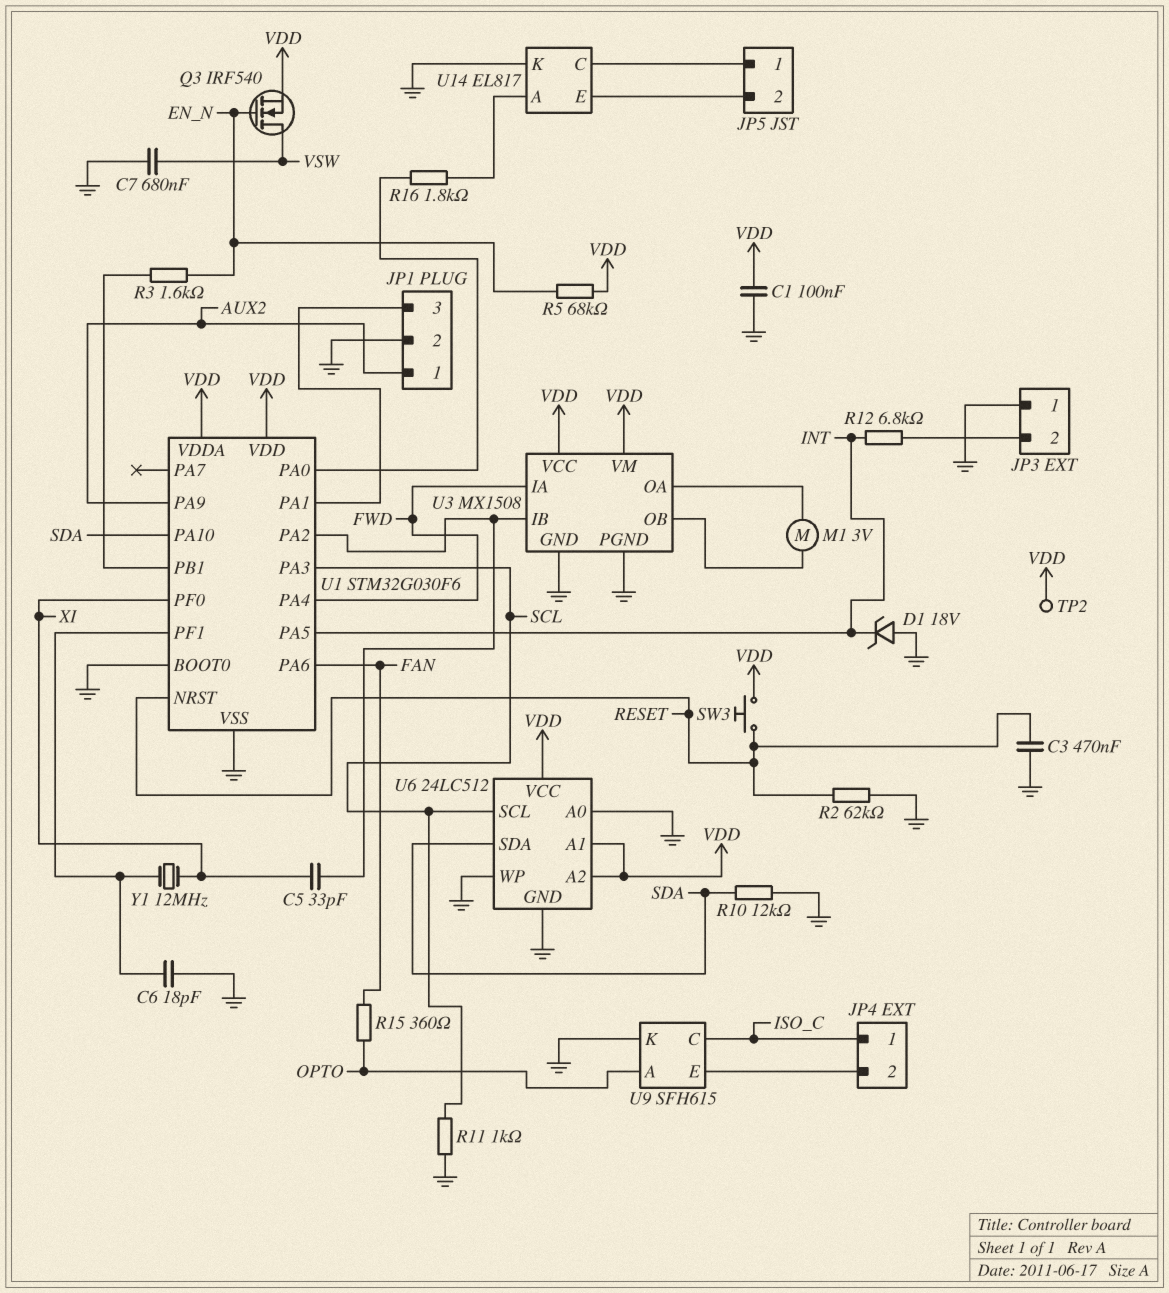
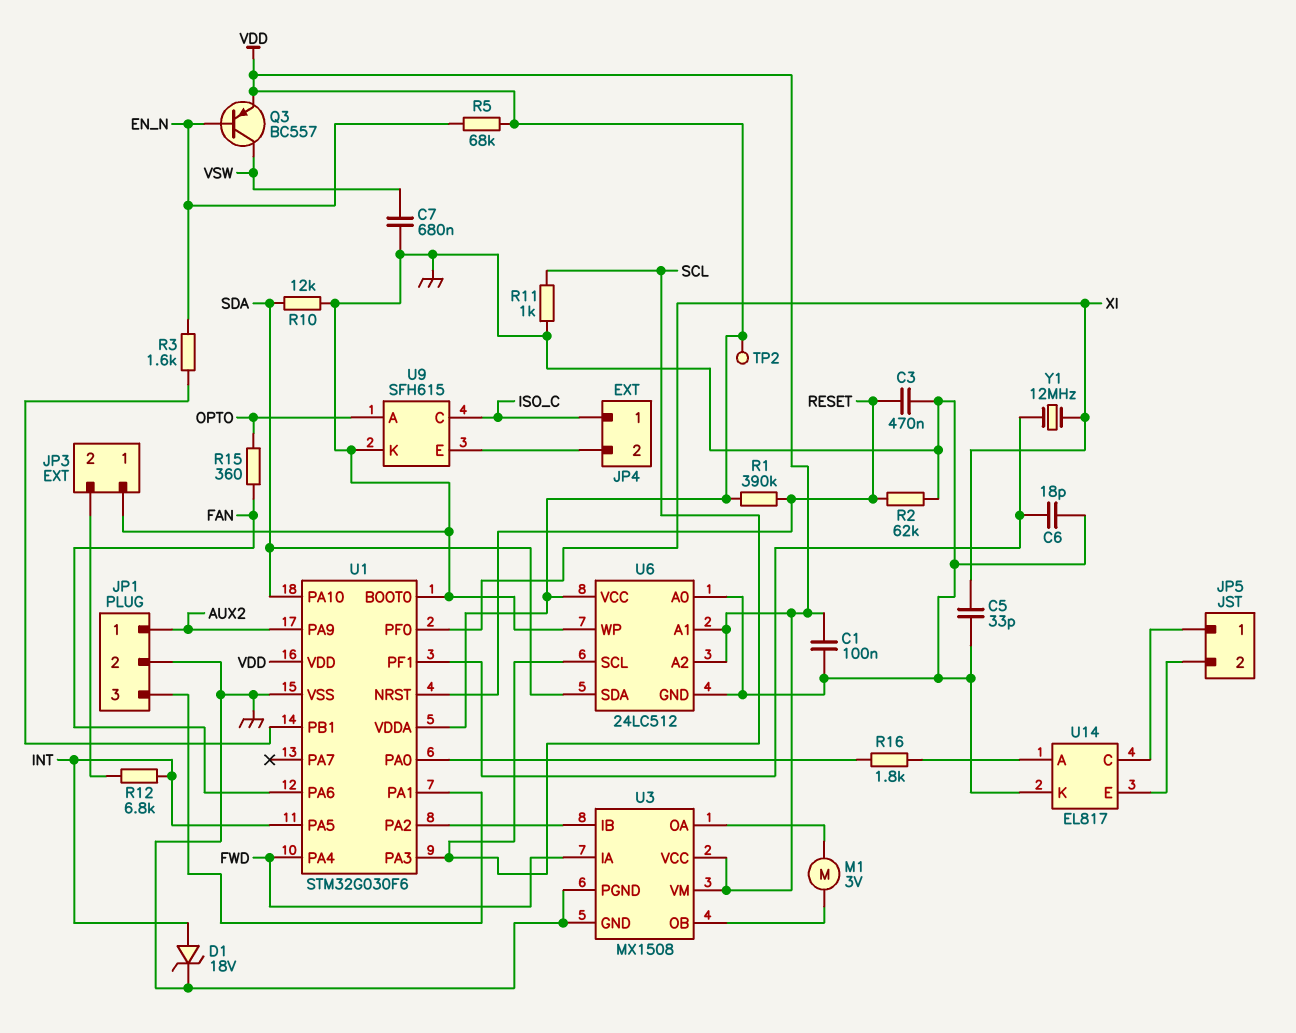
C5: 33pF (U1/PA2, XI) -> 33pF (GND, XI)
D1: zener 18V (A GND, K INT) -> zener 18V (A INT, K GND)
Q3: NMOS IRF540 (G EN_N, D VSW, S VDD) -> PNP BC557 (B EN_N, C VSW, E VDD)
R1: none -> 390k (RESET, VDD)
SW3: button (RESET, VDD) -> none

